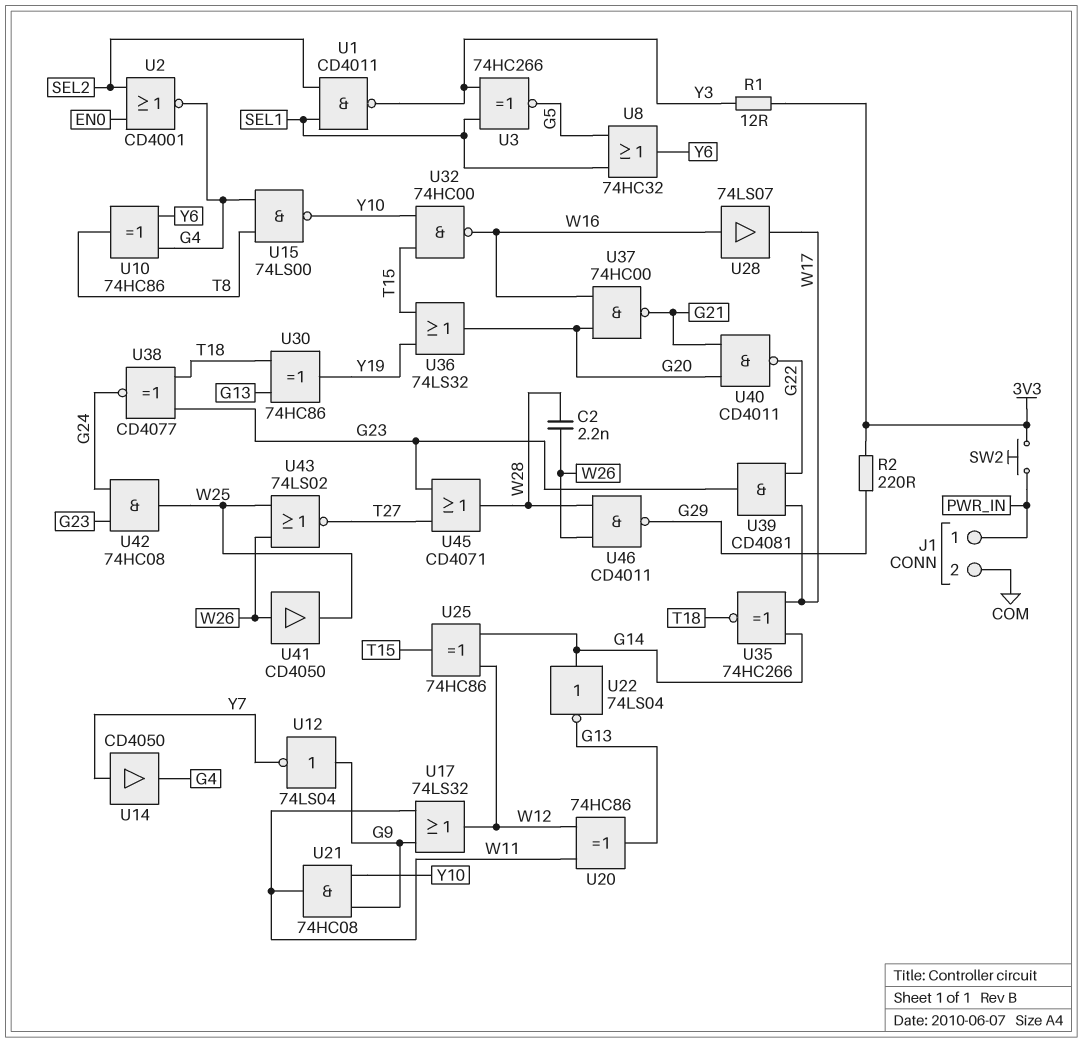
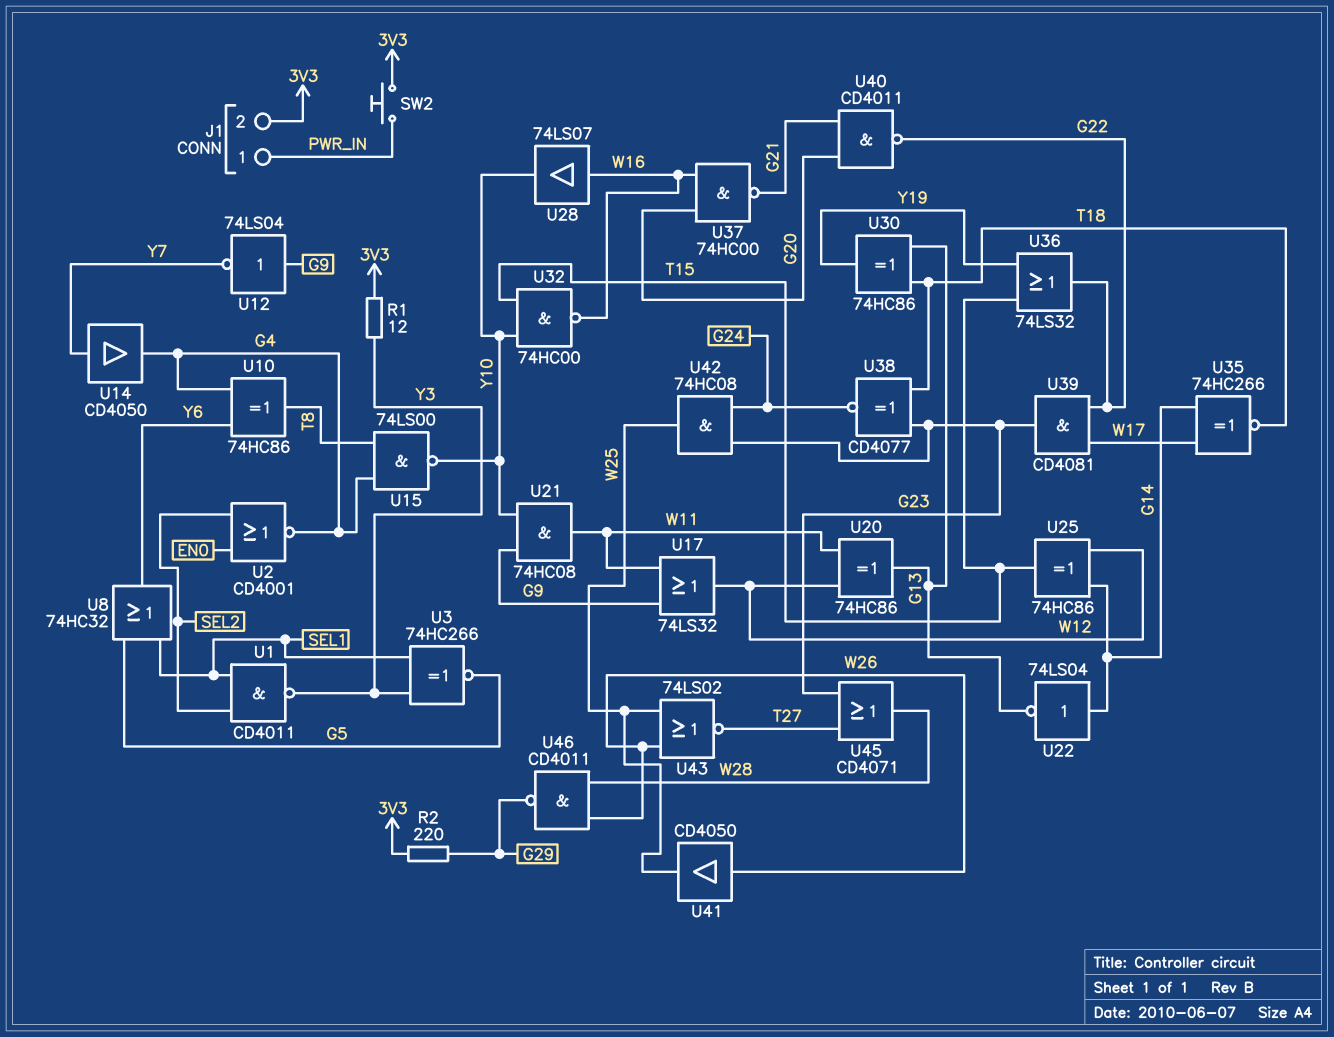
C2: 2.2nF (W26, W28) -> none
J1 pin 2: COM -> 3V3
U28: buffer 74LS07 (in W16, out W17) -> buffer 74LS07 (in W16, out Y10)
U36: OR 74LS32 (in T15, in Y19, out G20) -> OR 74LS32 (in T15, in Y19, out G22)

